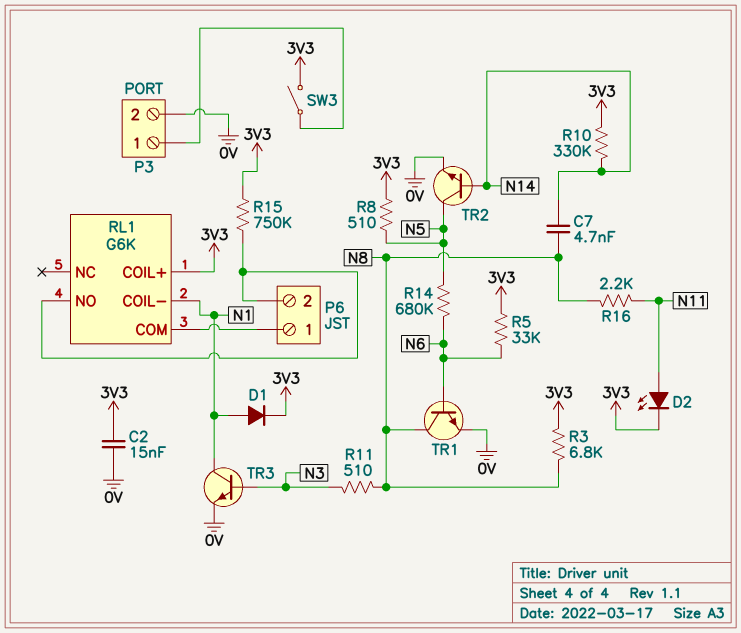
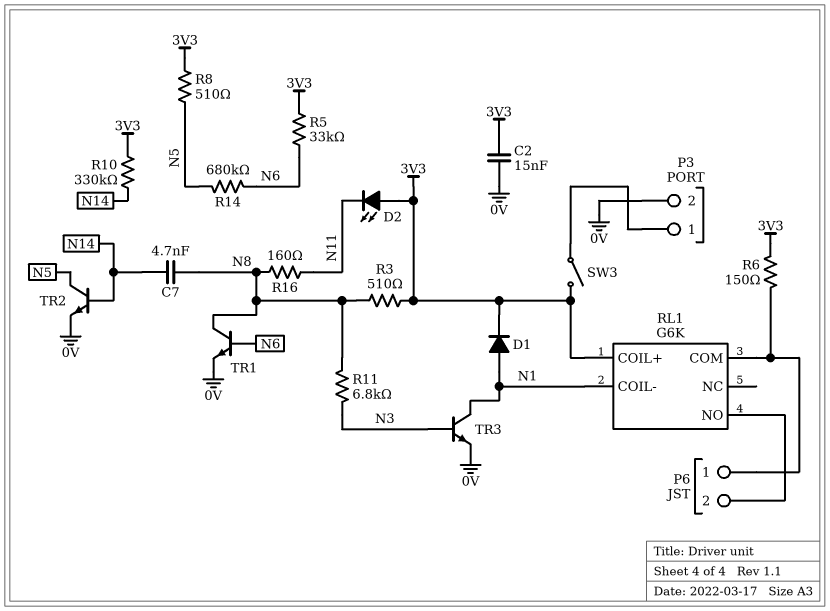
D2: LED (A N11, K 3V3) -> LED (A 3V3, K N11)
R3: 6.8k (3V3, N8) -> 510 (3V3, N8)
R6: none -> 150 (3V3, P6/1)
R11: 510 (N3, N8) -> 6.8k (N3, N8)
R15: 750k (3V3, P6/2) -> none
R16: 2.2k (N8, N11) -> 160 (N8, N11)

